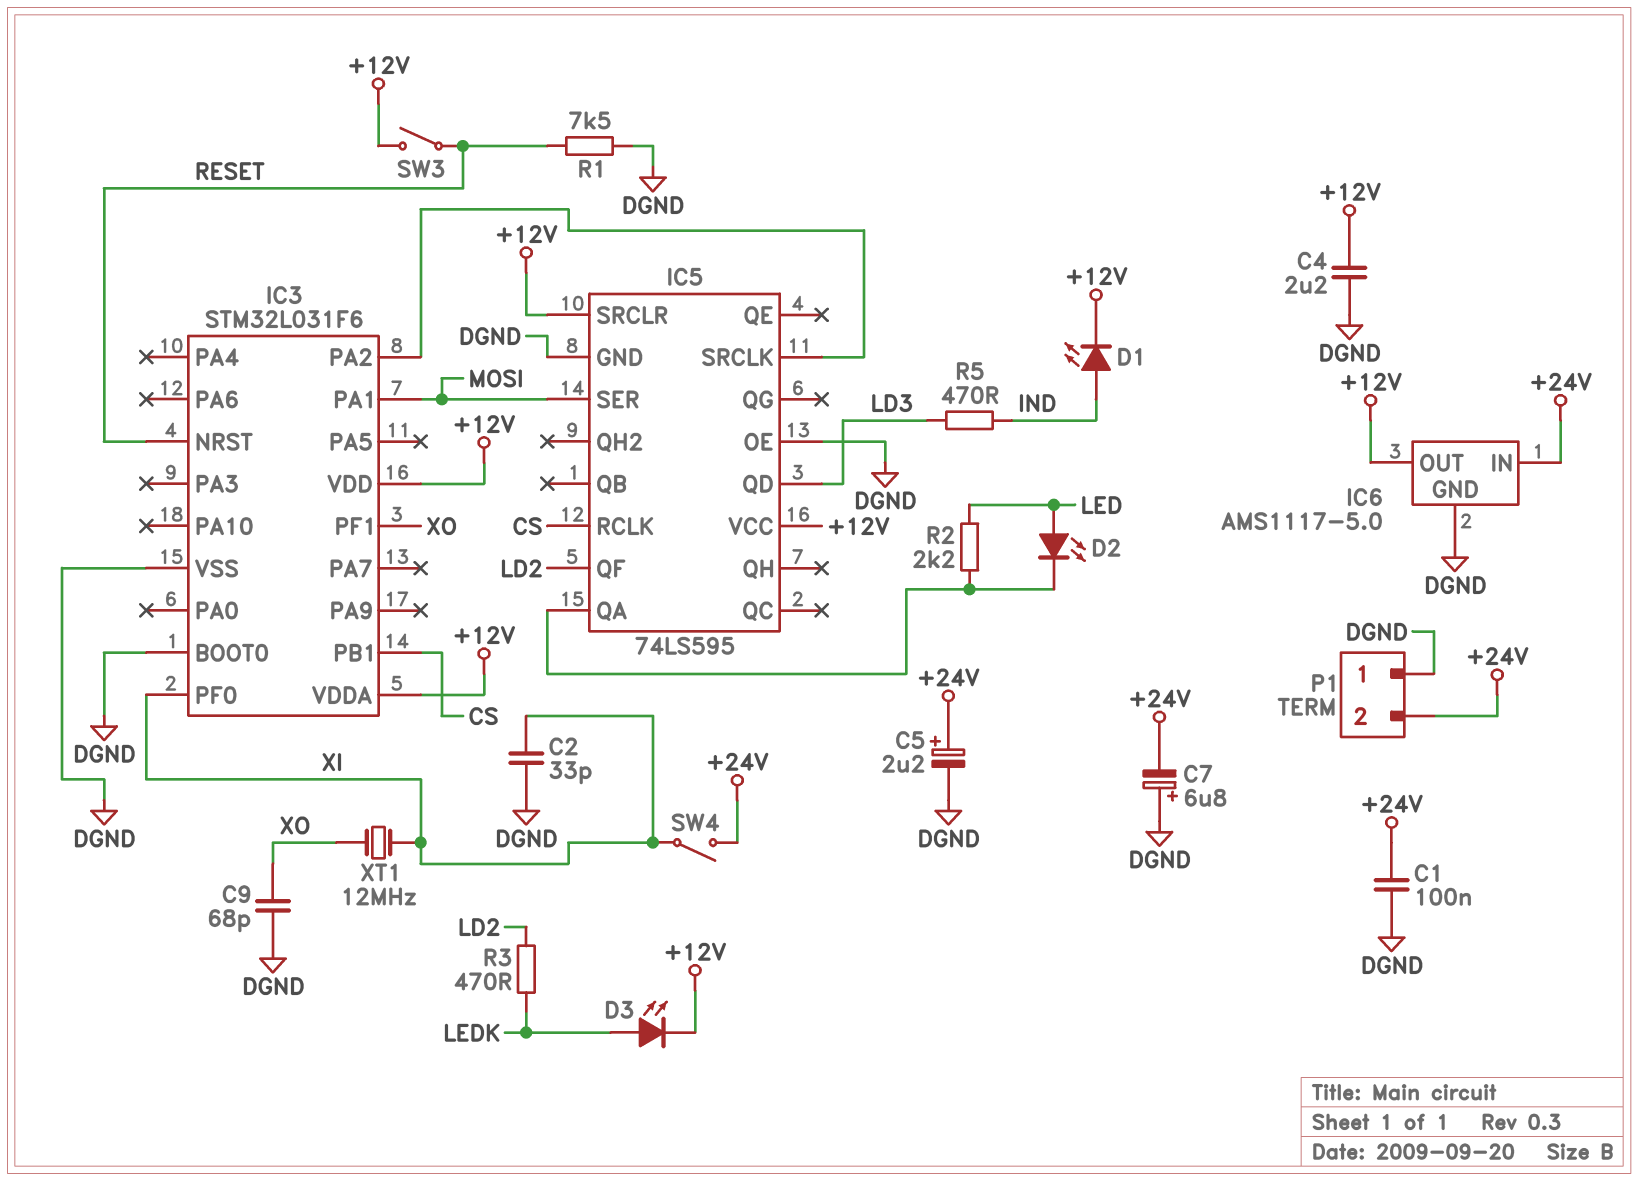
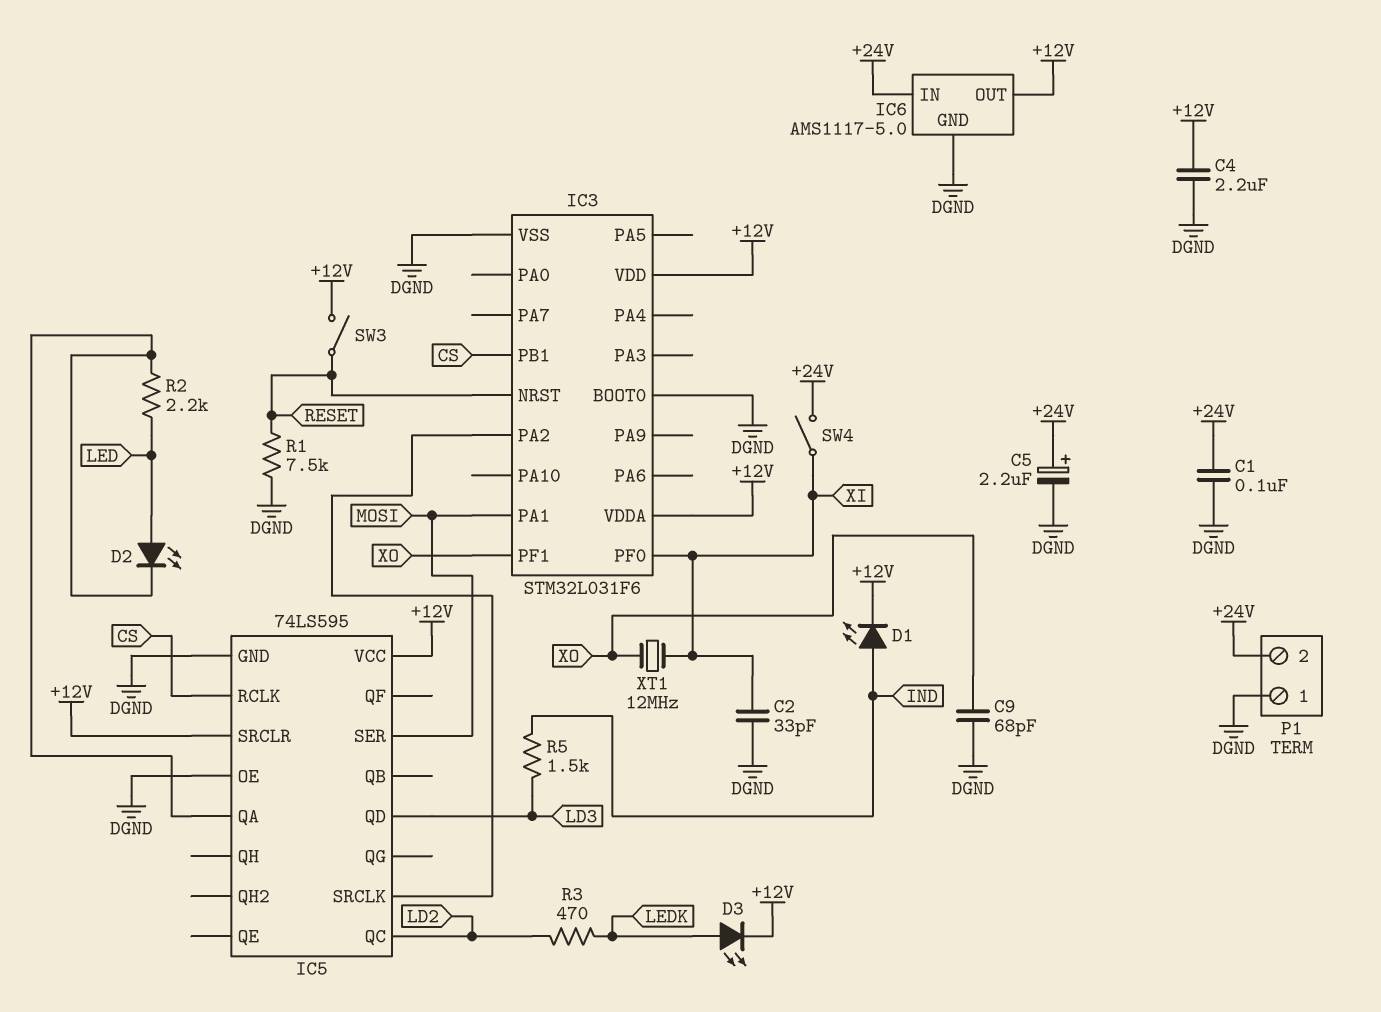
C7: 6.8uF (plus DGND, minus +24V) -> none
IC5 pin QC: none -> LD2
IC5 pin QF: LD2 -> none
R5: 470 (IND, LD3) -> 1.5k (IND, LD3)

